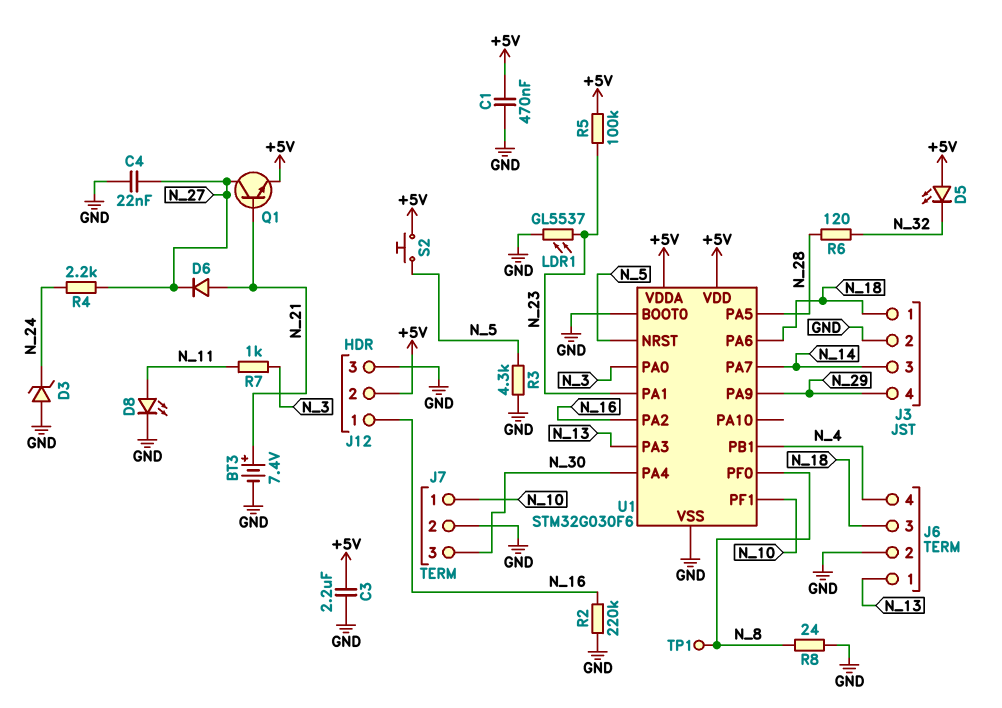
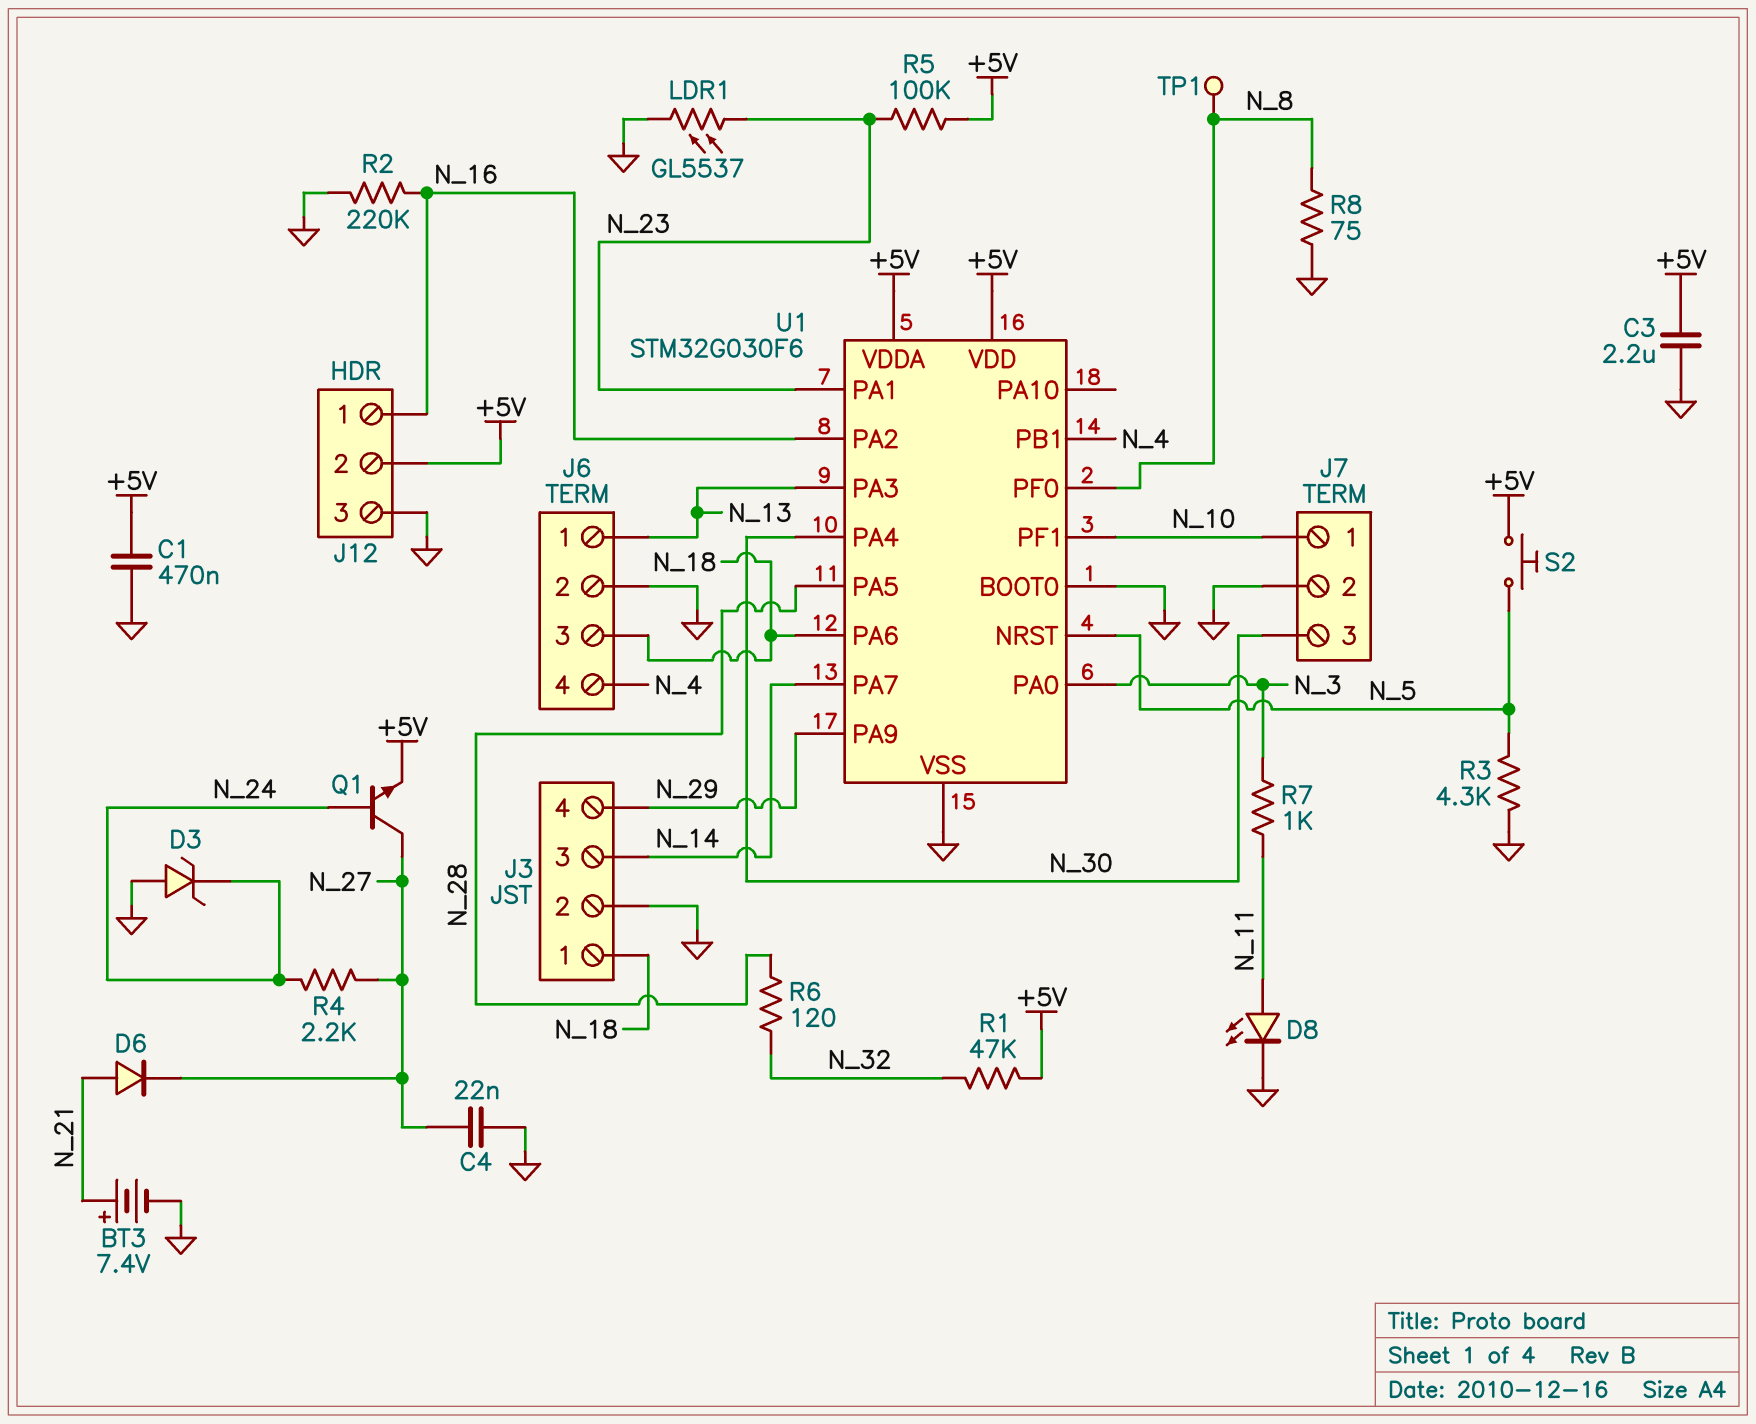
D5: LED (A +5V, K N_32) -> none
Q1: NPN (B N_21, C N_27, E +5V) -> NPN (B N_24, C N_27, E +5V)
R1: none -> 47k (+5V, N_32)
R8: 24 (GND, N_8) -> 75 (GND, N_8)

